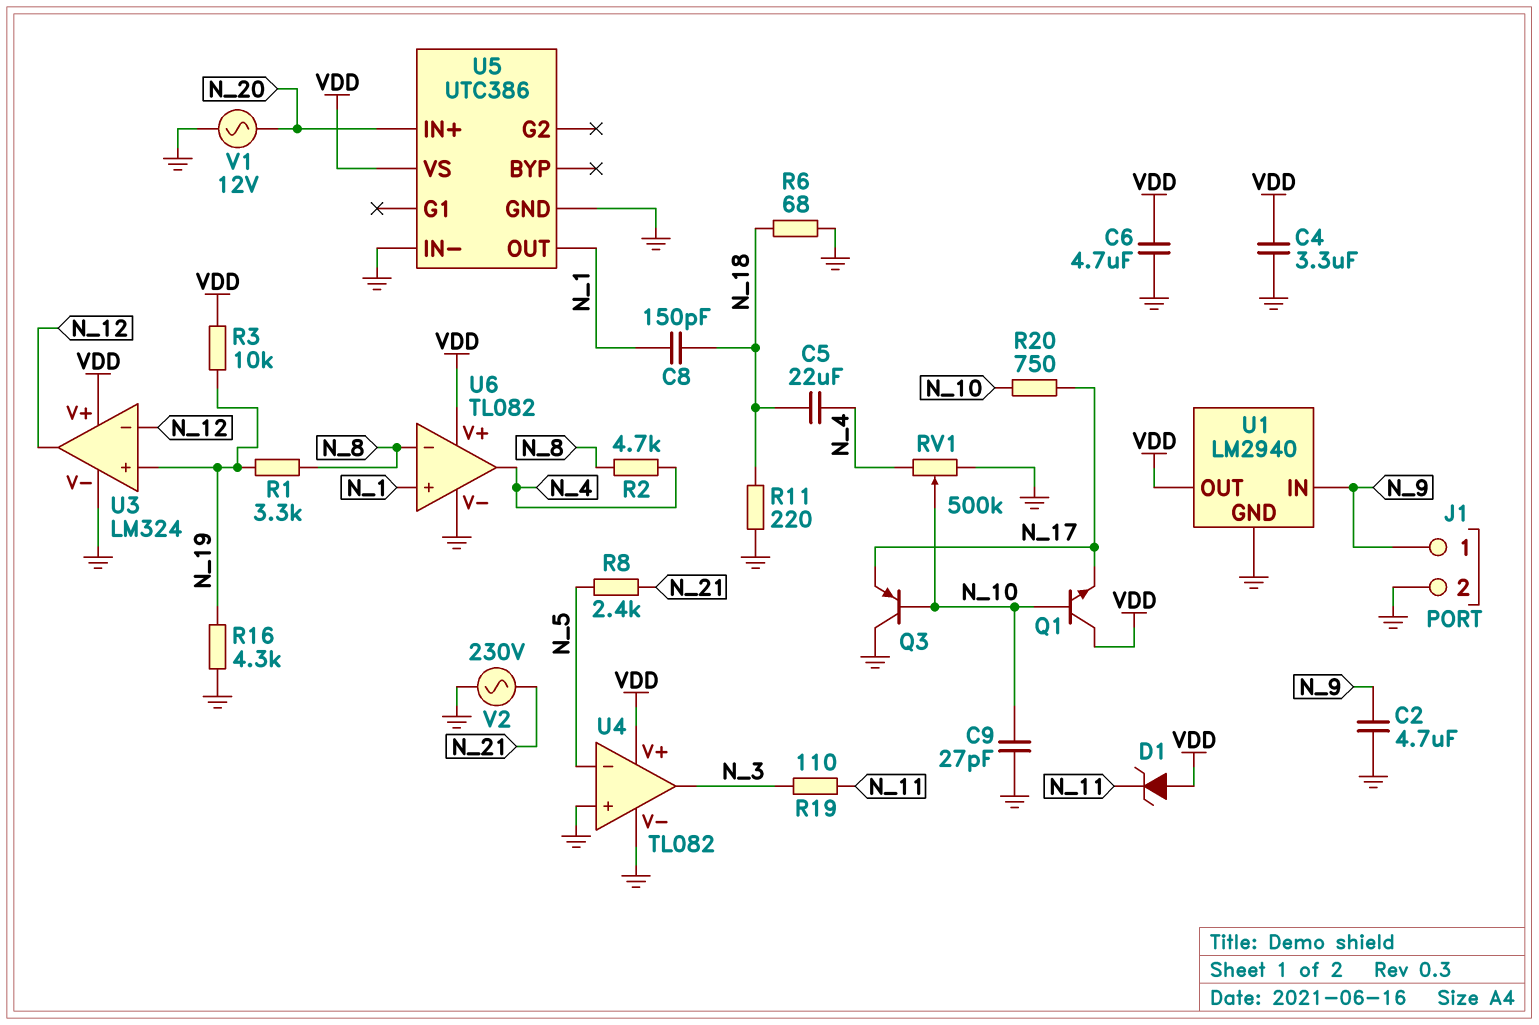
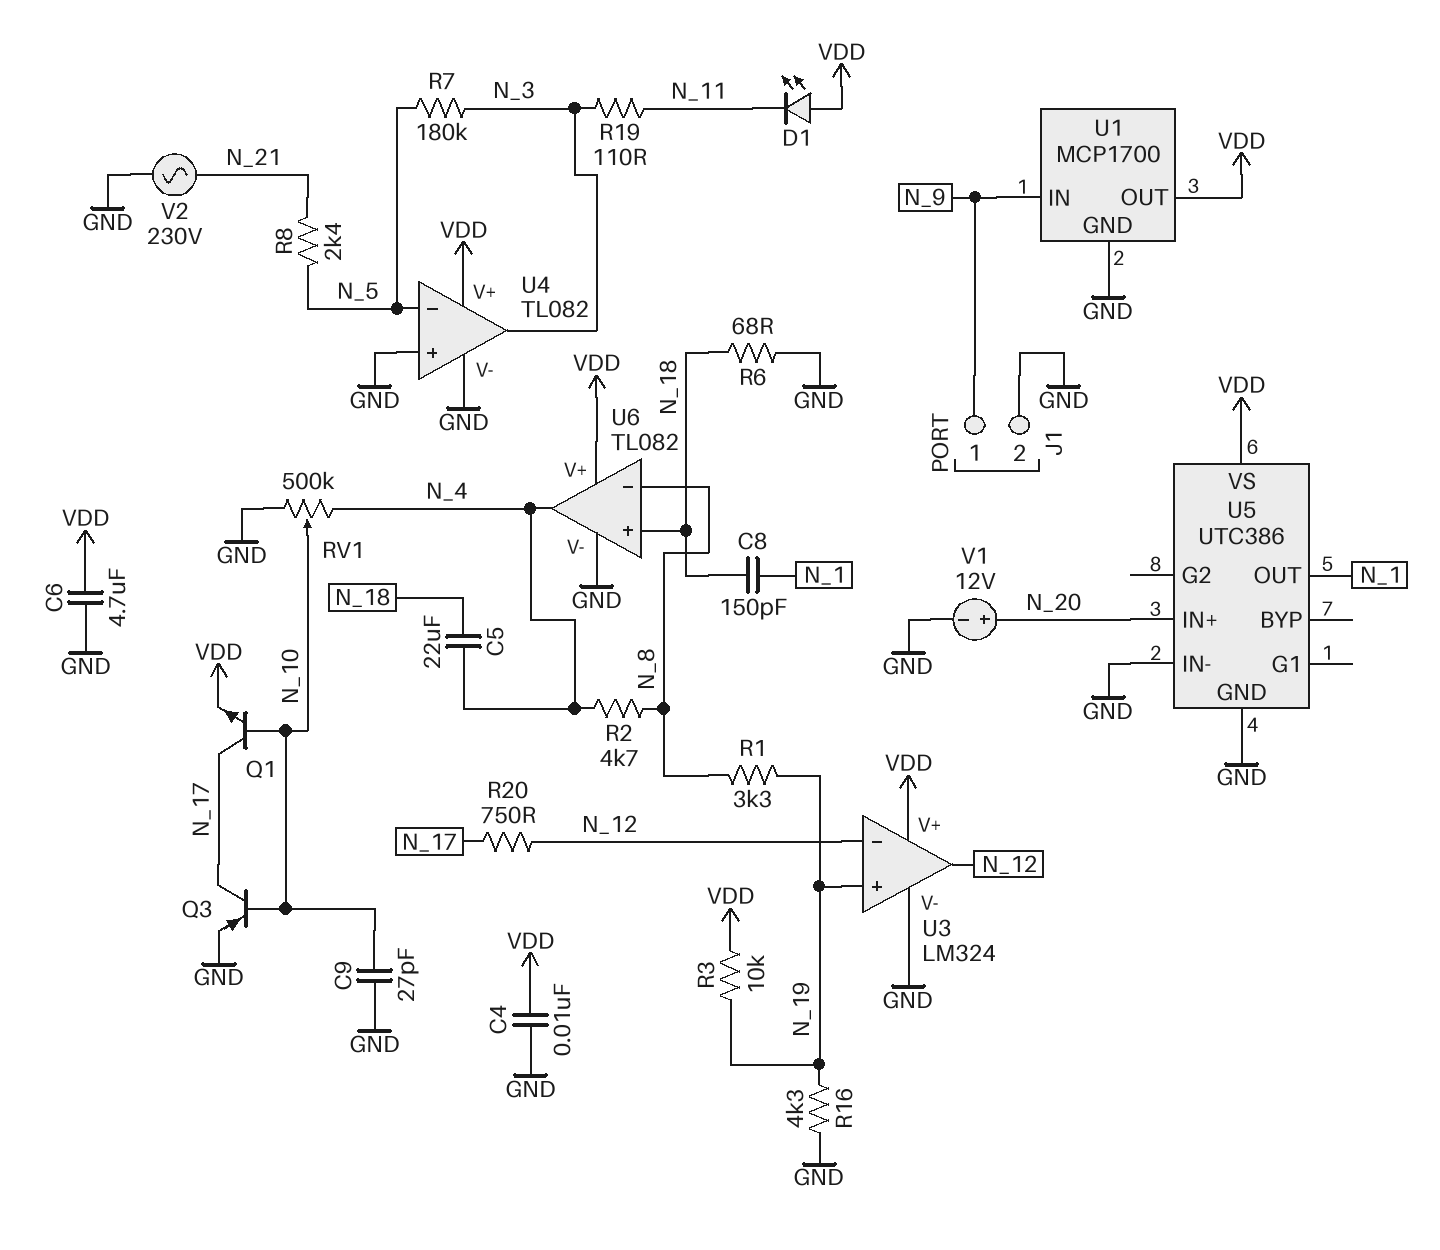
C2: 4.7uF (GND, N_9) -> none
C4: 3.3uF (GND, VDD) -> 10nF (GND, VDD)
D1: zener (A VDD, K N_11) -> LED (A VDD, K N_11)
Q1: NPN (B N_10, C VDD, E N_17) -> NPN (B N_10, C N_17, E VDD)
Q3: PNP (B N_10, C GND, E N_17) -> PNP (B N_10, C N_17, E GND)
R7: none -> 180k (N_3, N_5)
R11: 220 (GND, N_18) -> none
R20: 750 (N_10, N_17) -> 750 (N_12, N_17)
U1: LM2940 -> MCP1700
U6 pin in+: N_1 -> N_18
V1: AC 12V (GND, N_20) -> 12V (plus N_20, minus GND)

